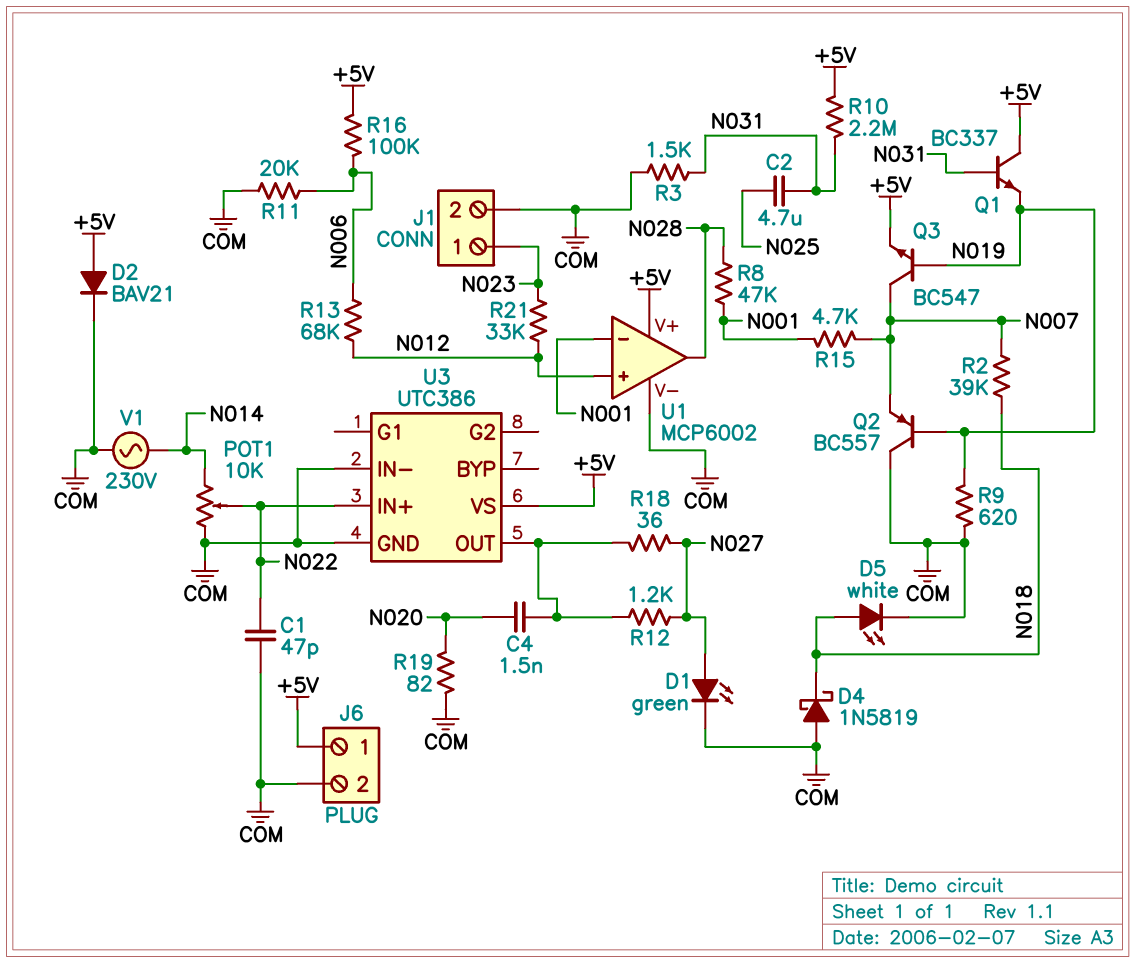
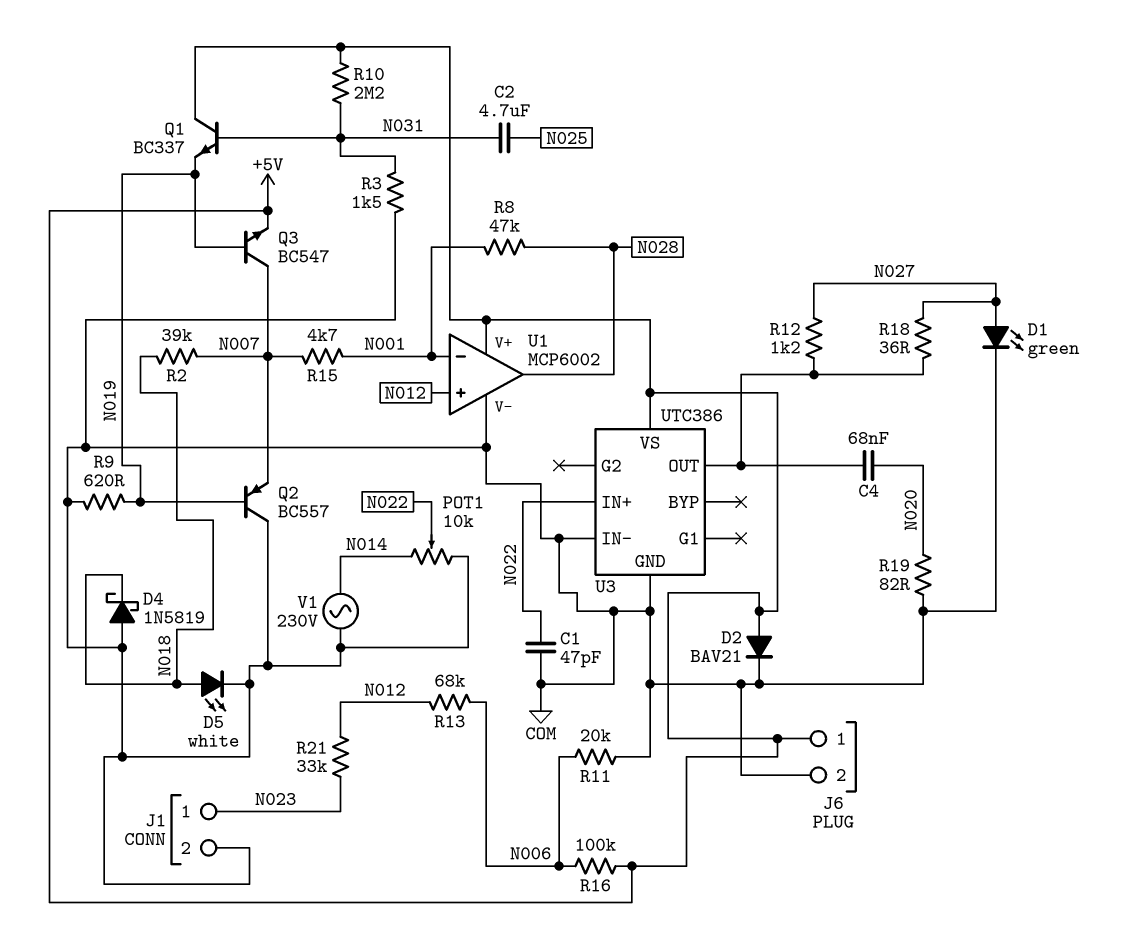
C4: 1.5nF (N020, U3/OUT) -> 68nF (N020, U3/OUT)

